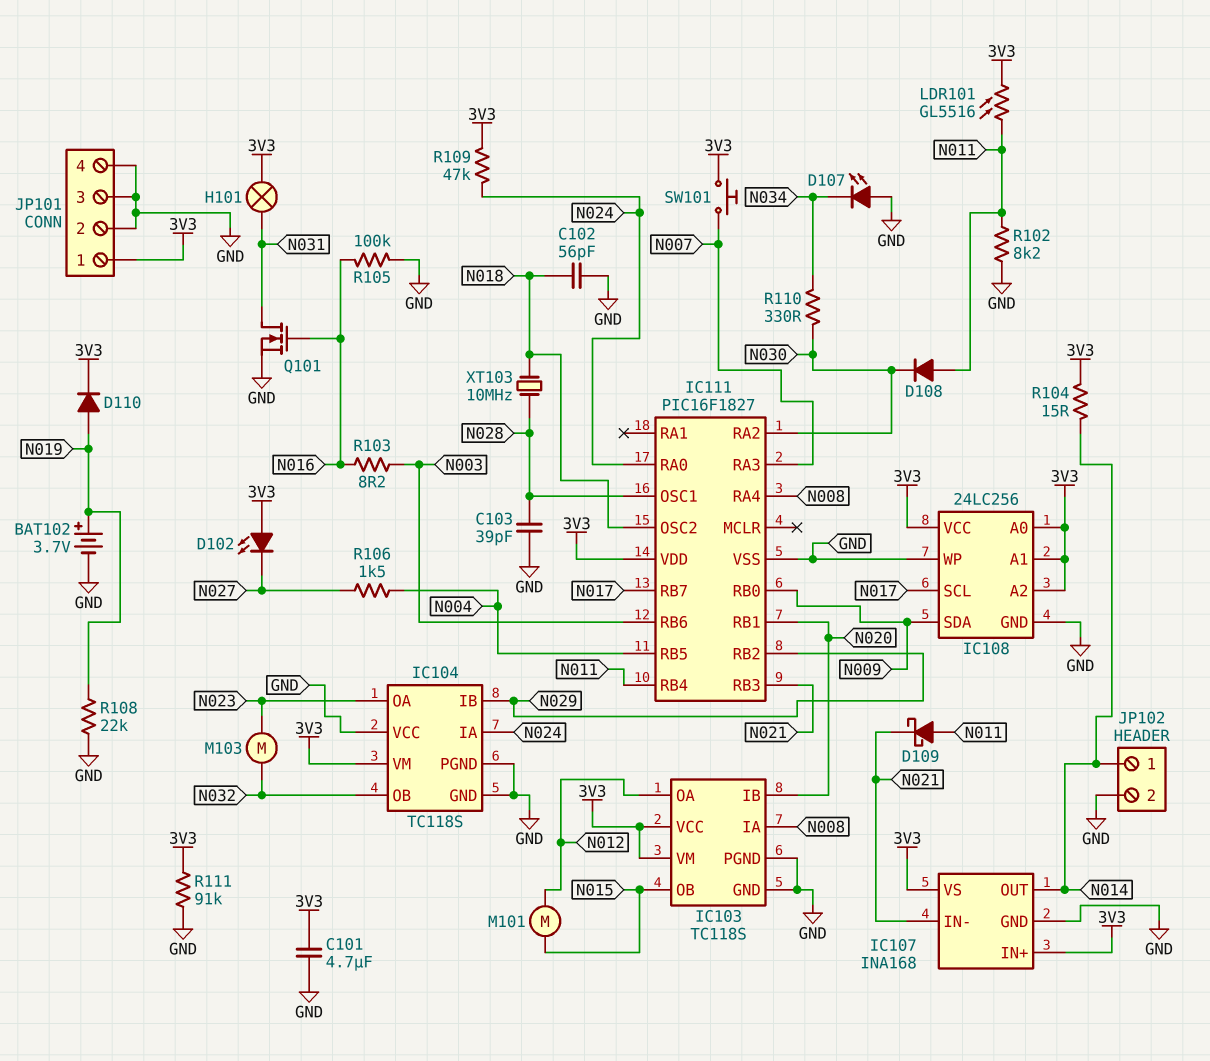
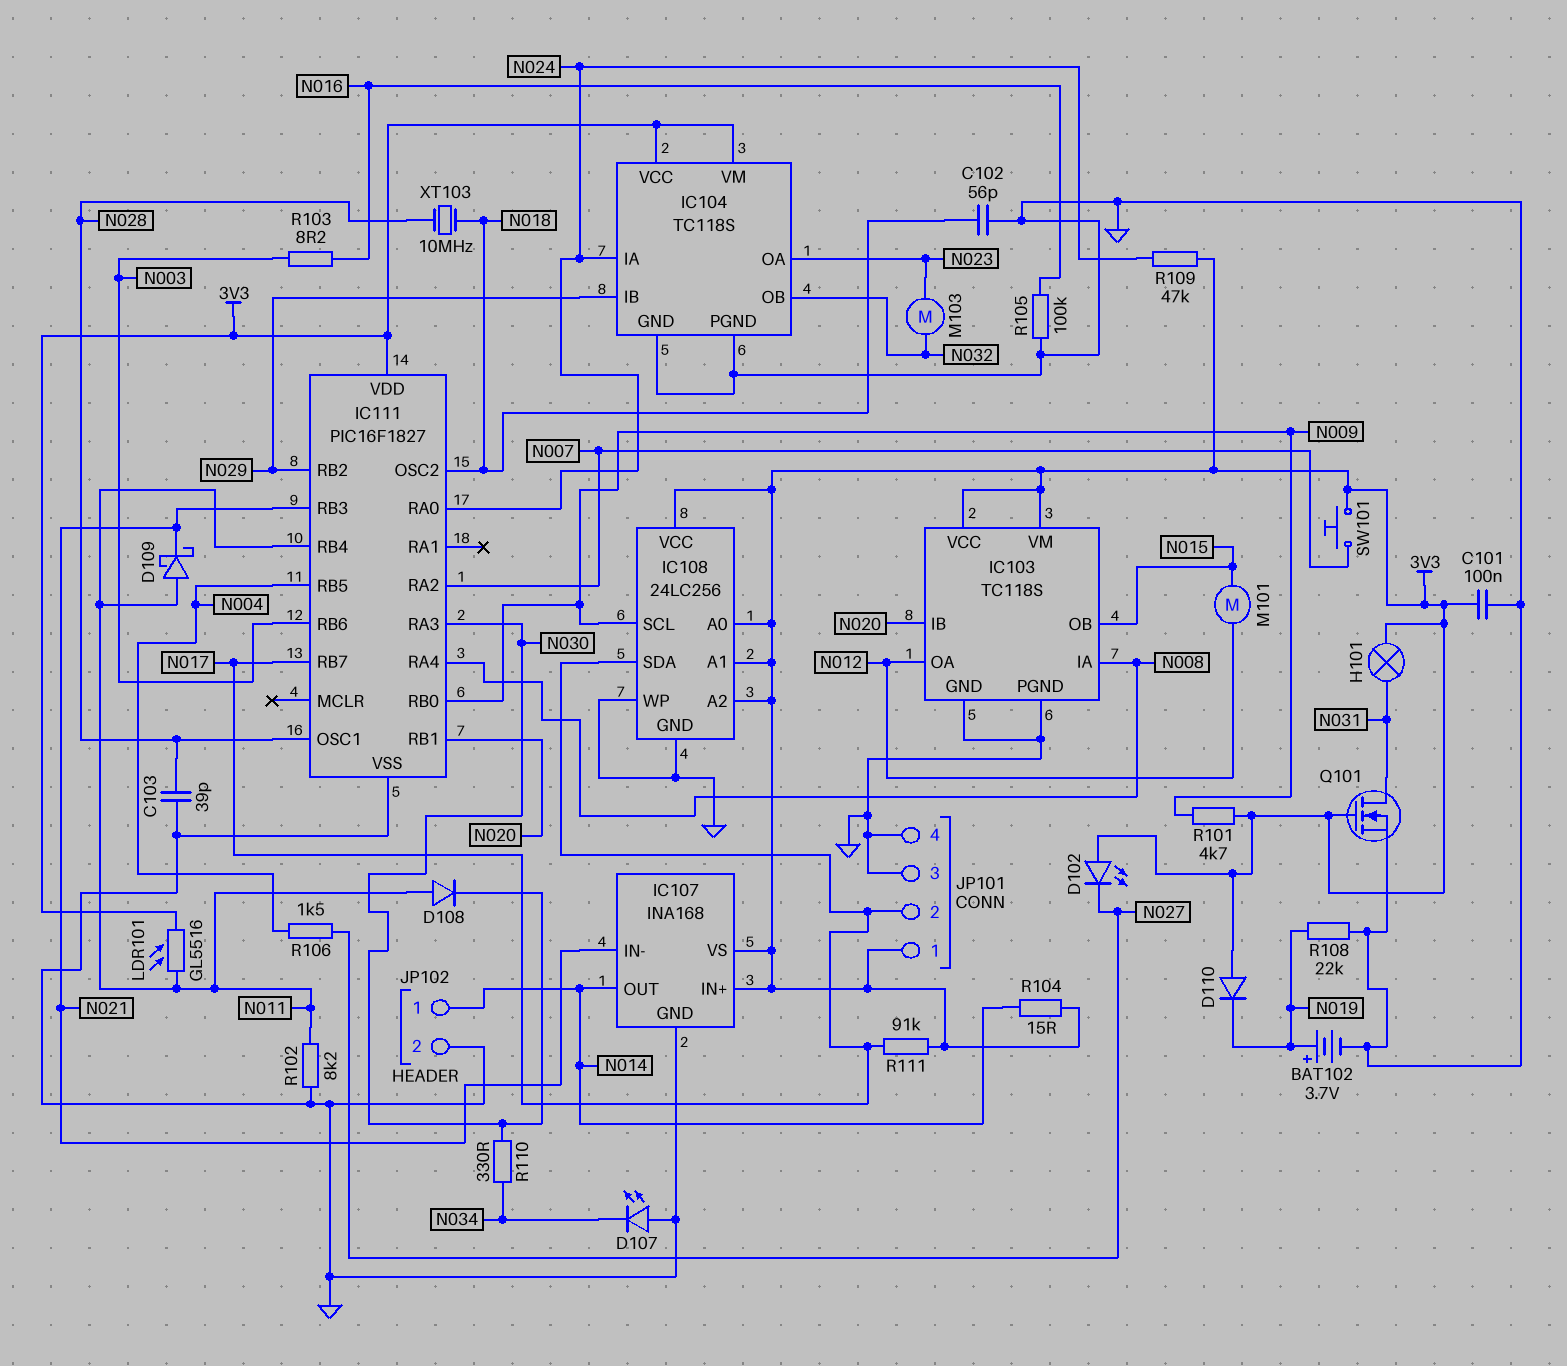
C101: 4.7uF (3V3, GND) -> 100nF (3V3, GND)
D110: diode (A N019, K 3V3) -> diode (A 3V3, K N019)
IC104 pin VCC: GND -> 3V3
IC108 pin SCL: N017 -> N009
IC108 pin SDA: N009 -> N017
IC111 pin RA2: N030 -> N007
IC111 pin RA3: N007 -> N030
JP101 pin 2: GND -> N017
Q101: NMOS (G N016, D N031, S GND) -> NMOS (G 3V3, D N031, S GND)
R101: none -> 4.7k (3V3, N009)
R111: 91k (3V3, GND) -> 91k (3V3, N017)

